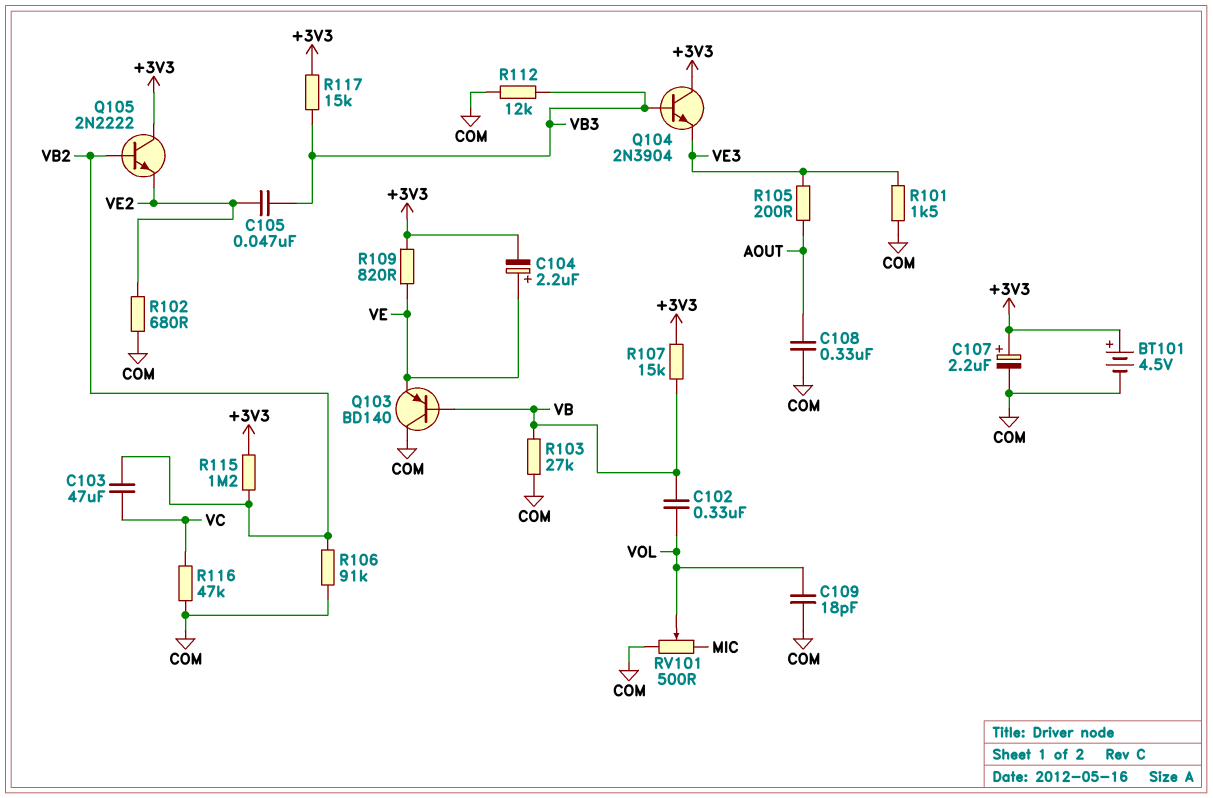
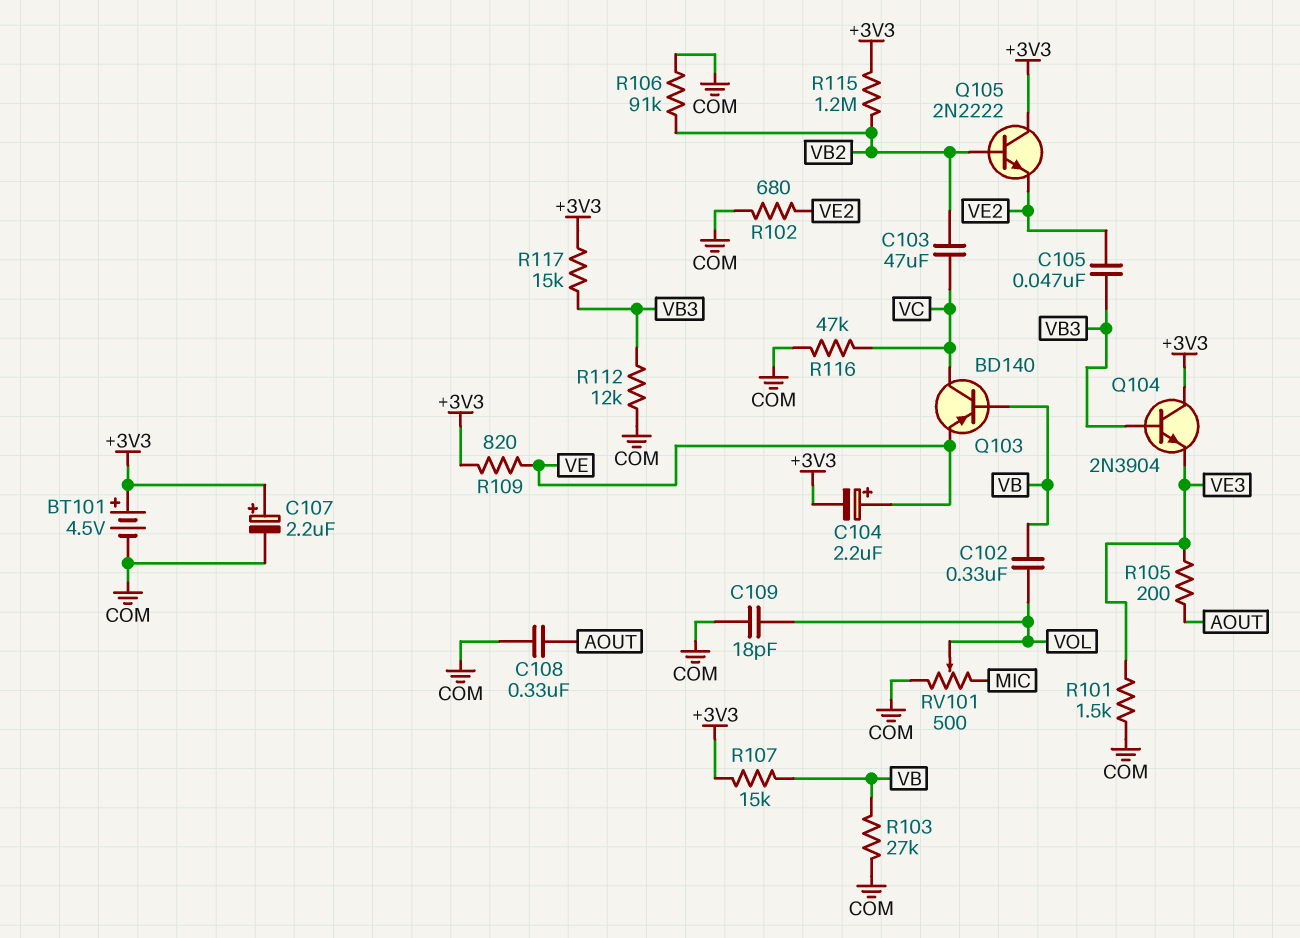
Q103: PNP BD140 (B VB, C COM, E VE) -> PNP BD140 (B VB, C VC, E VE)

